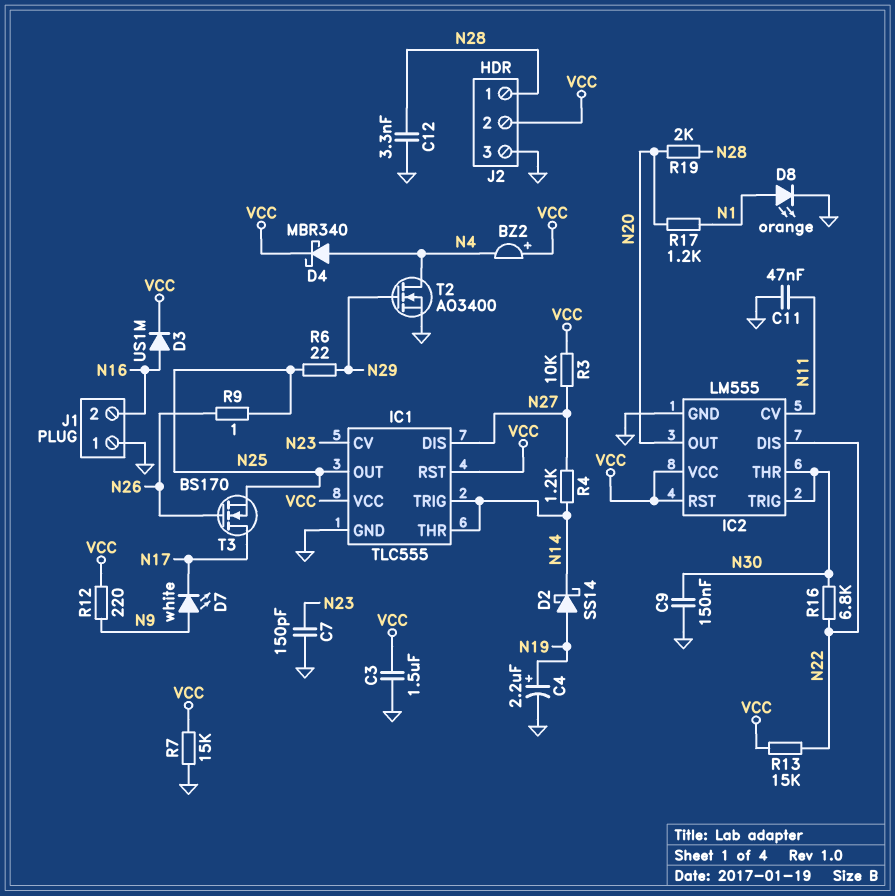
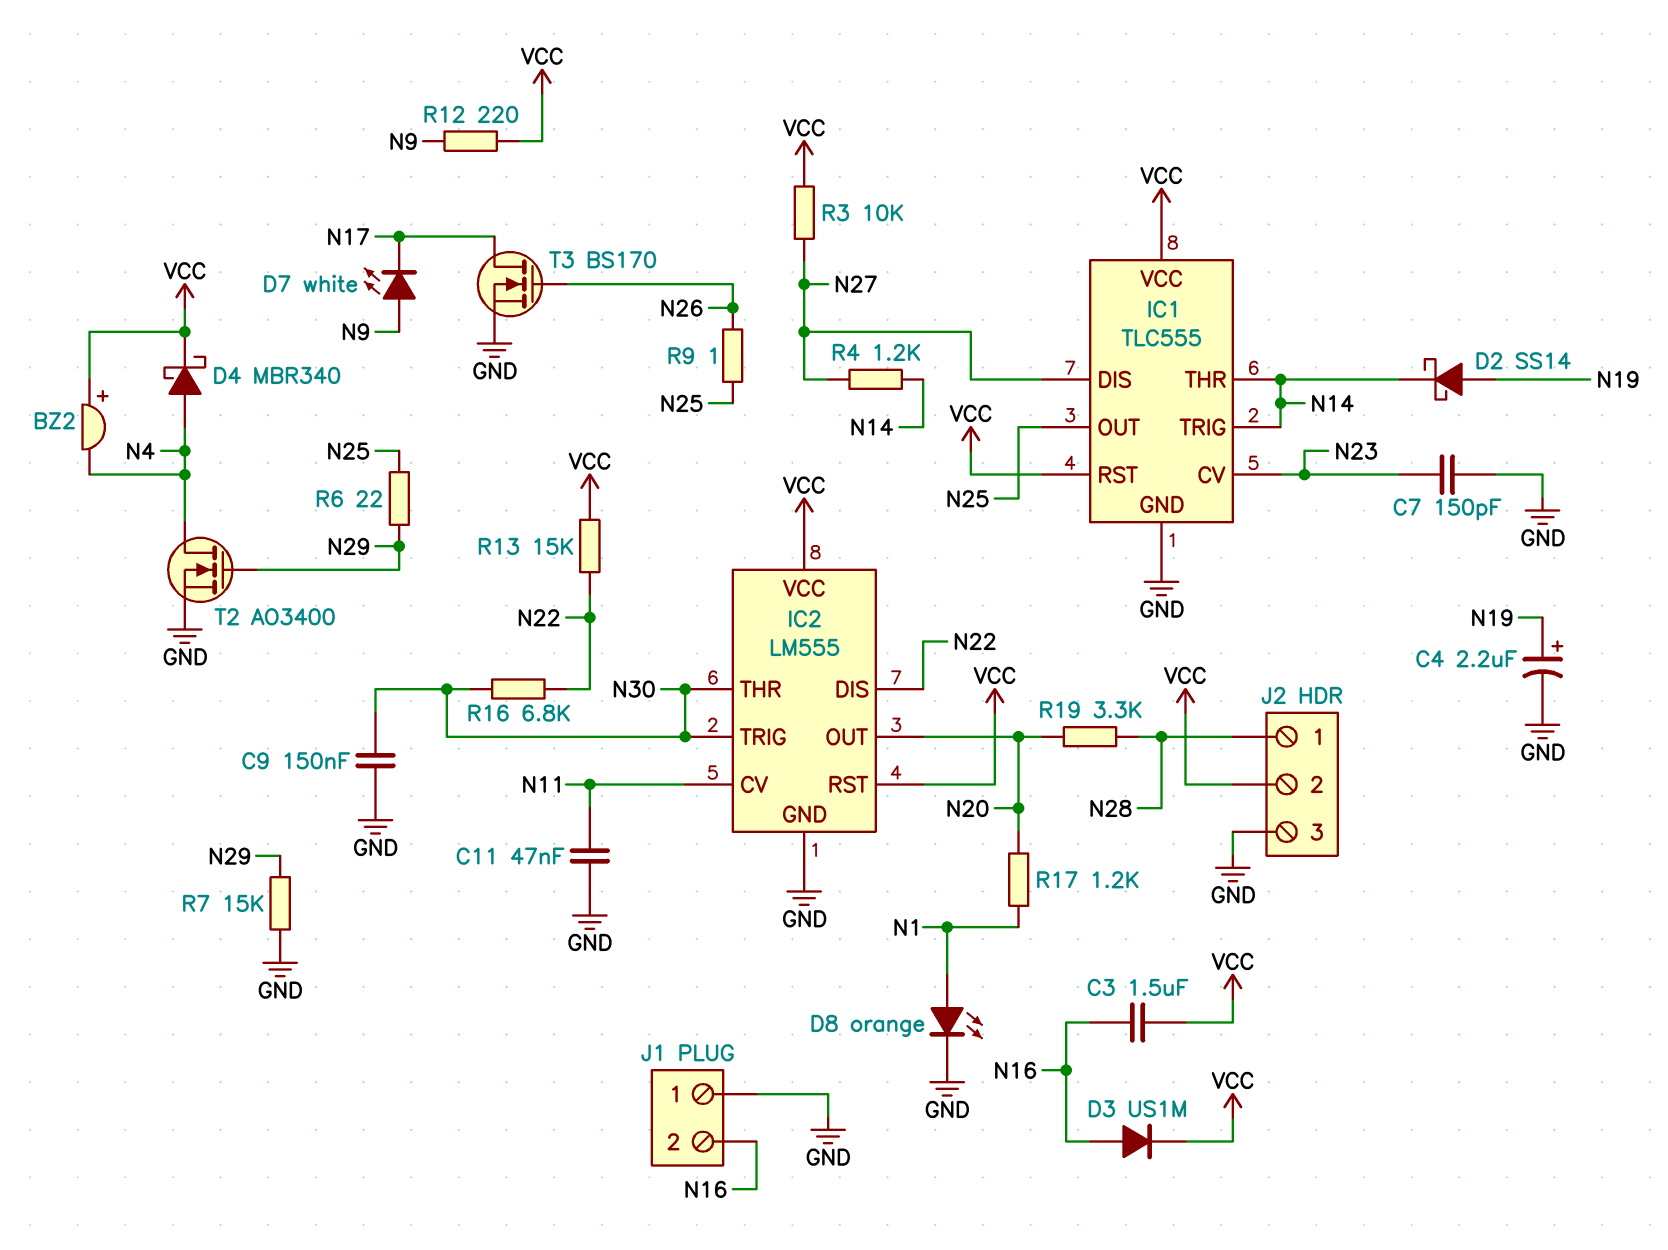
C3: 1.5uF (GND, VCC) -> 1.5uF (N16, VCC)
C12: 3.3nF (GND, N28) -> none
R7: 15k (GND, VCC) -> 15k (GND, N29)
R19: 2k (N20, N28) -> 3.3k (N20, N28)
T3: NMOS BS170 (G N26, D N17, S N25) -> NMOS BS170 (G N26, D N17, S GND)

